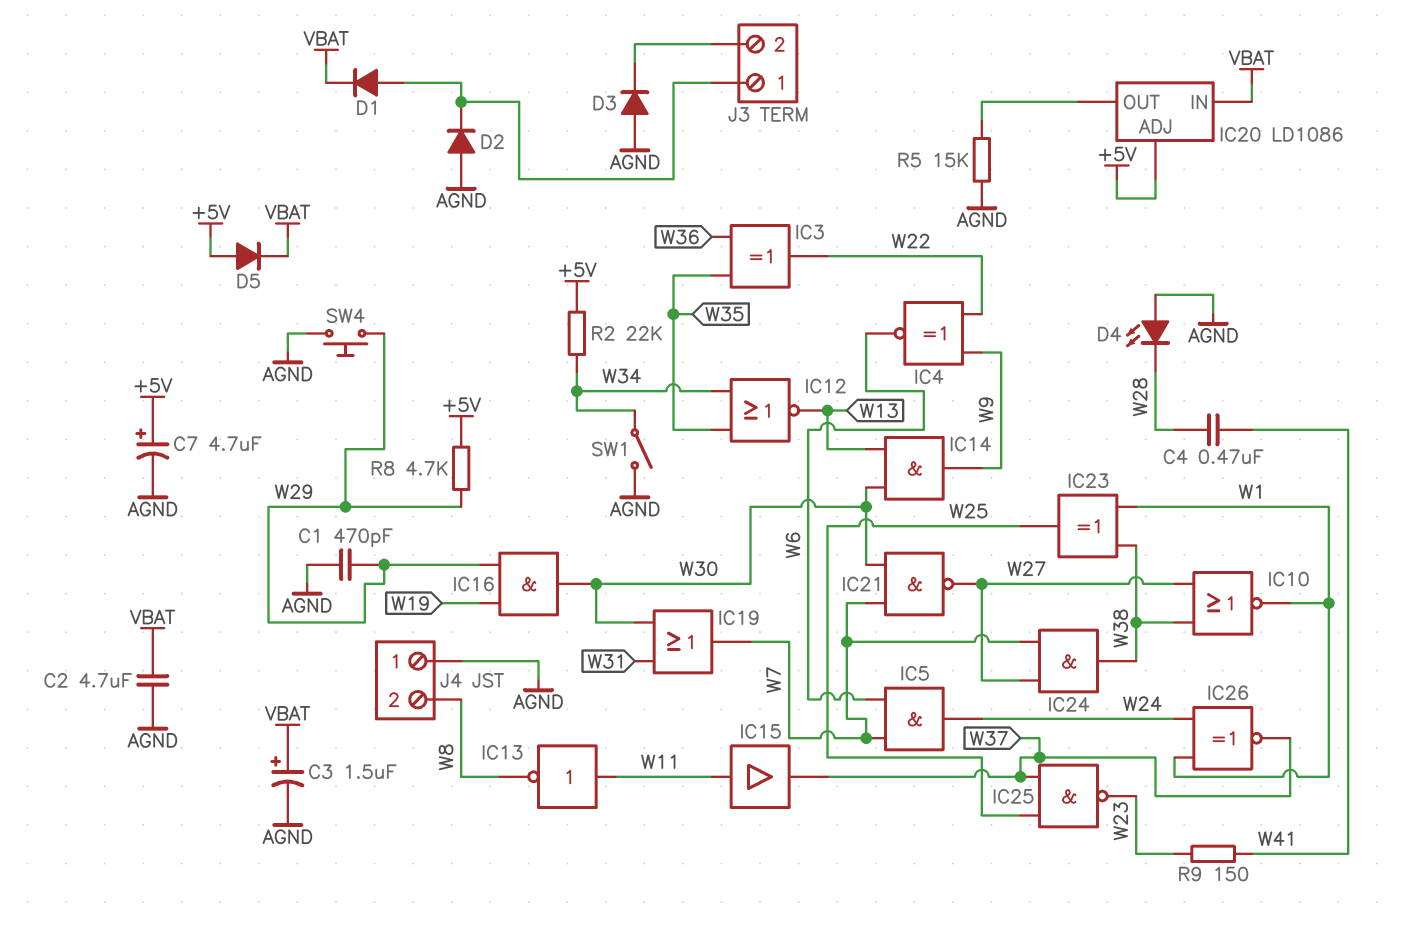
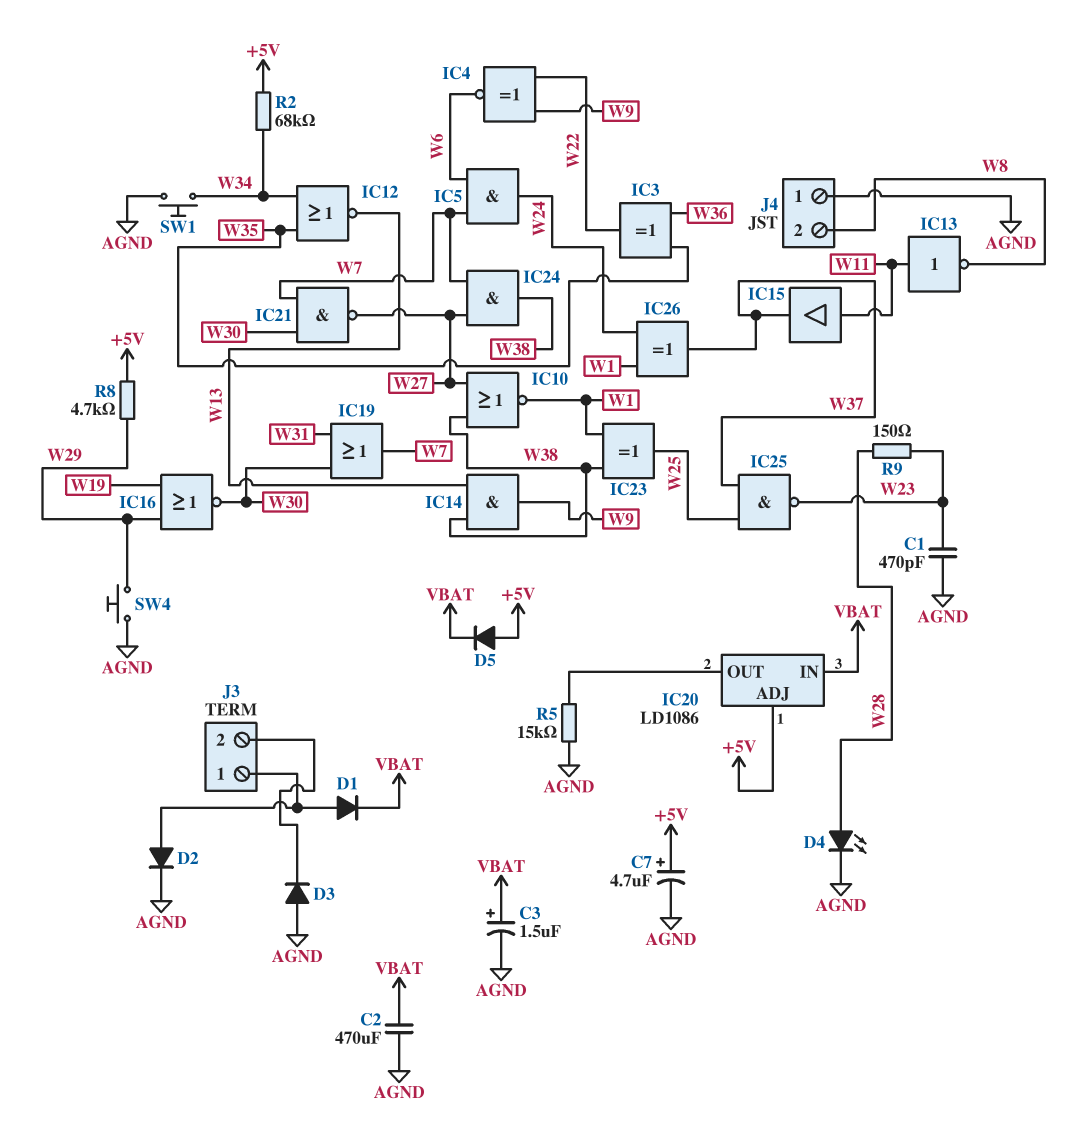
C1: 470pF (AGND, W29) -> 470pF (AGND, W23)
C2: 4.7uF (AGND, VBAT) -> 470uF (AGND, VBAT)
C4: 470nF (W28, W41) -> none
D2: diode (A AGND, K J3/1) -> diode (A J3/1, K AGND)
D4: LED (A AGND, K W28) -> LED (A W28, K AGND)
IC14: AND (in W13, in W30, out W9) -> AND (in W13, in W38, out W9)
IC16: AND (in W19, in W29, out W30) -> NOR (in W19, in W29, out W30)
IC26: XNOR (in W1, in W24, out W37) -> XOR (in W1, in W24, out W37)
R2: 22k (+5V, W34) -> 68k (+5V, W34)
R9: 150 (W23, W41) -> 150 (W23, W28)
SW1: switch (AGND, W34) -> button (AGND, W34)

